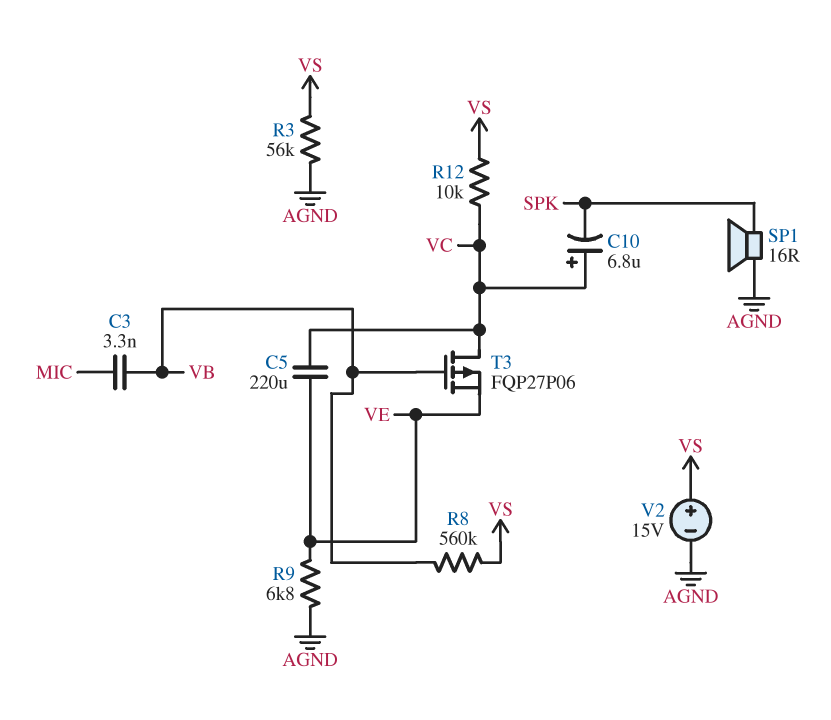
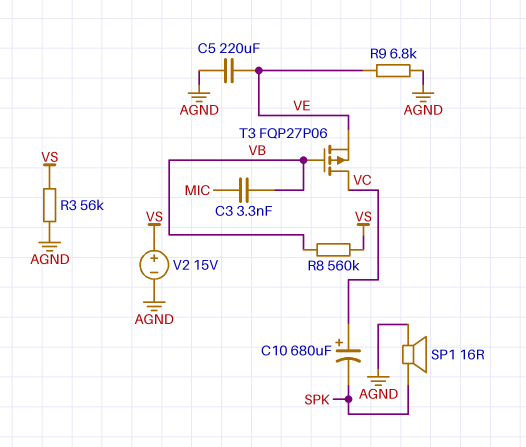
C5: 220uF (VC, VE) -> 220uF (AGND, VE)
C10: 6.8uF (plus VC, minus SPK) -> 680uF (plus VC, minus SPK)
R12: 10k (VC, VS) -> none

